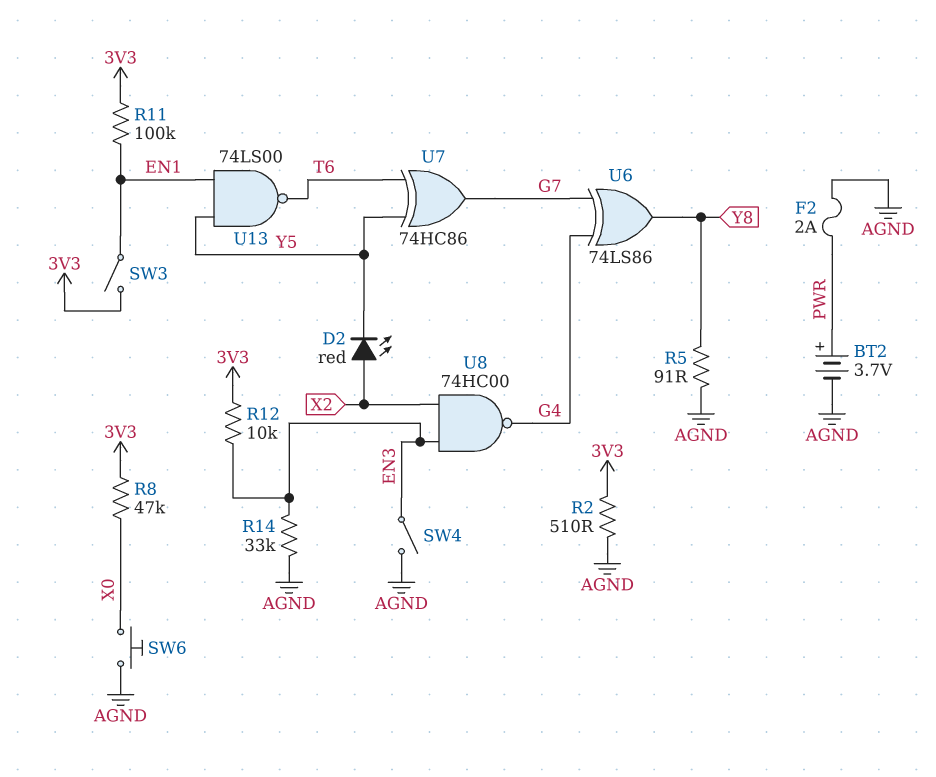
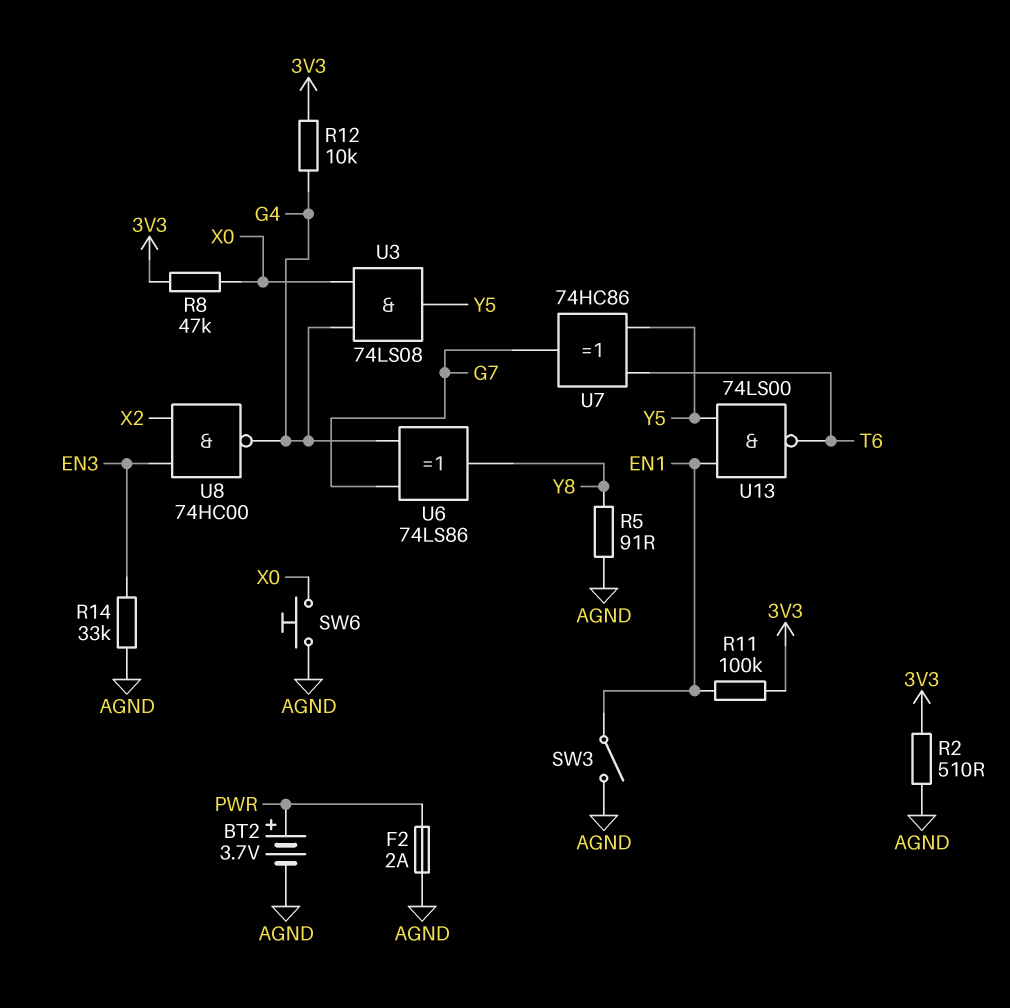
D2: LED red (A X2, K Y5) -> none
R12: 10k (3V3, EN3) -> 10k (3V3, G4)
SW3: switch (3V3, EN1) -> switch (AGND, EN1)
SW4: switch (AGND, EN3) -> none
U3: none -> AND 74LS08 (in G4, in X0, out Y5)

